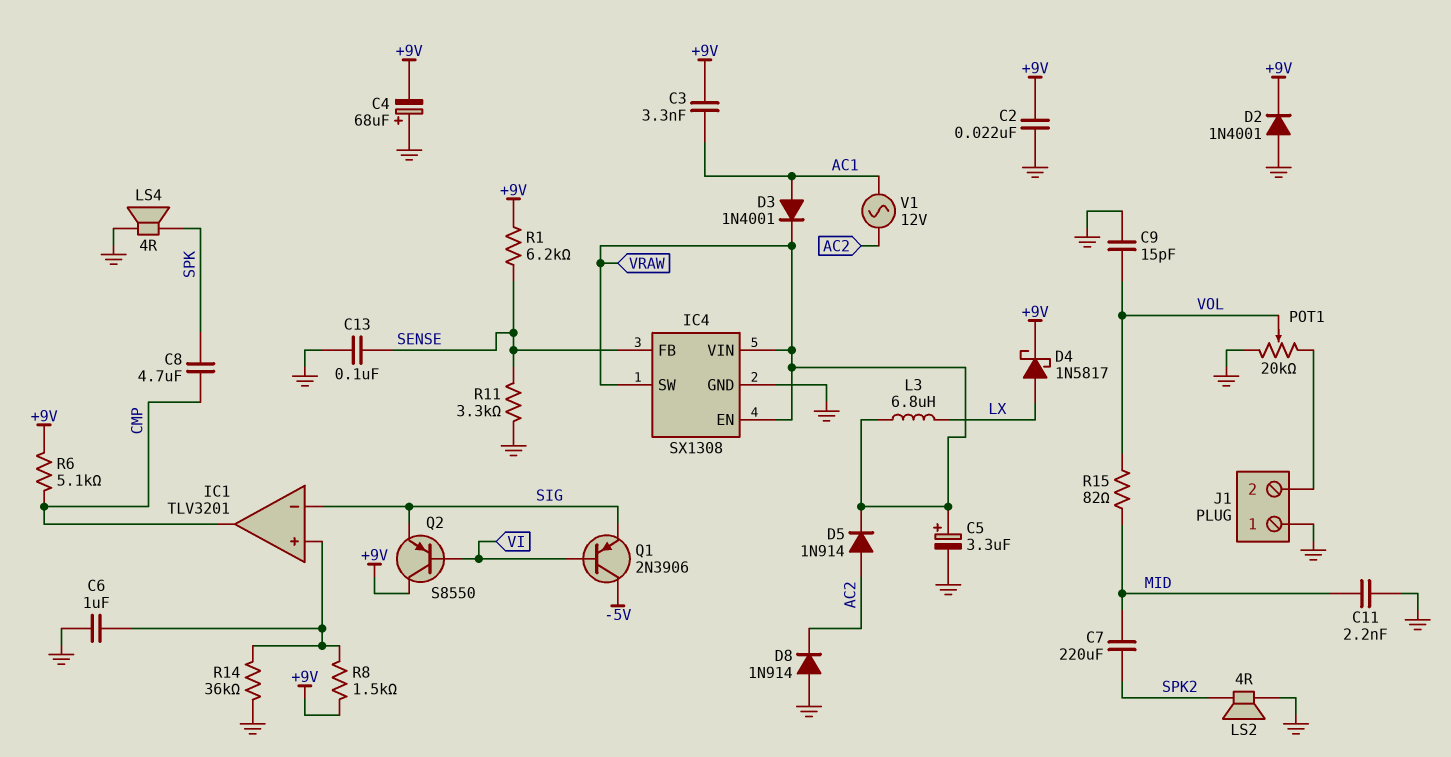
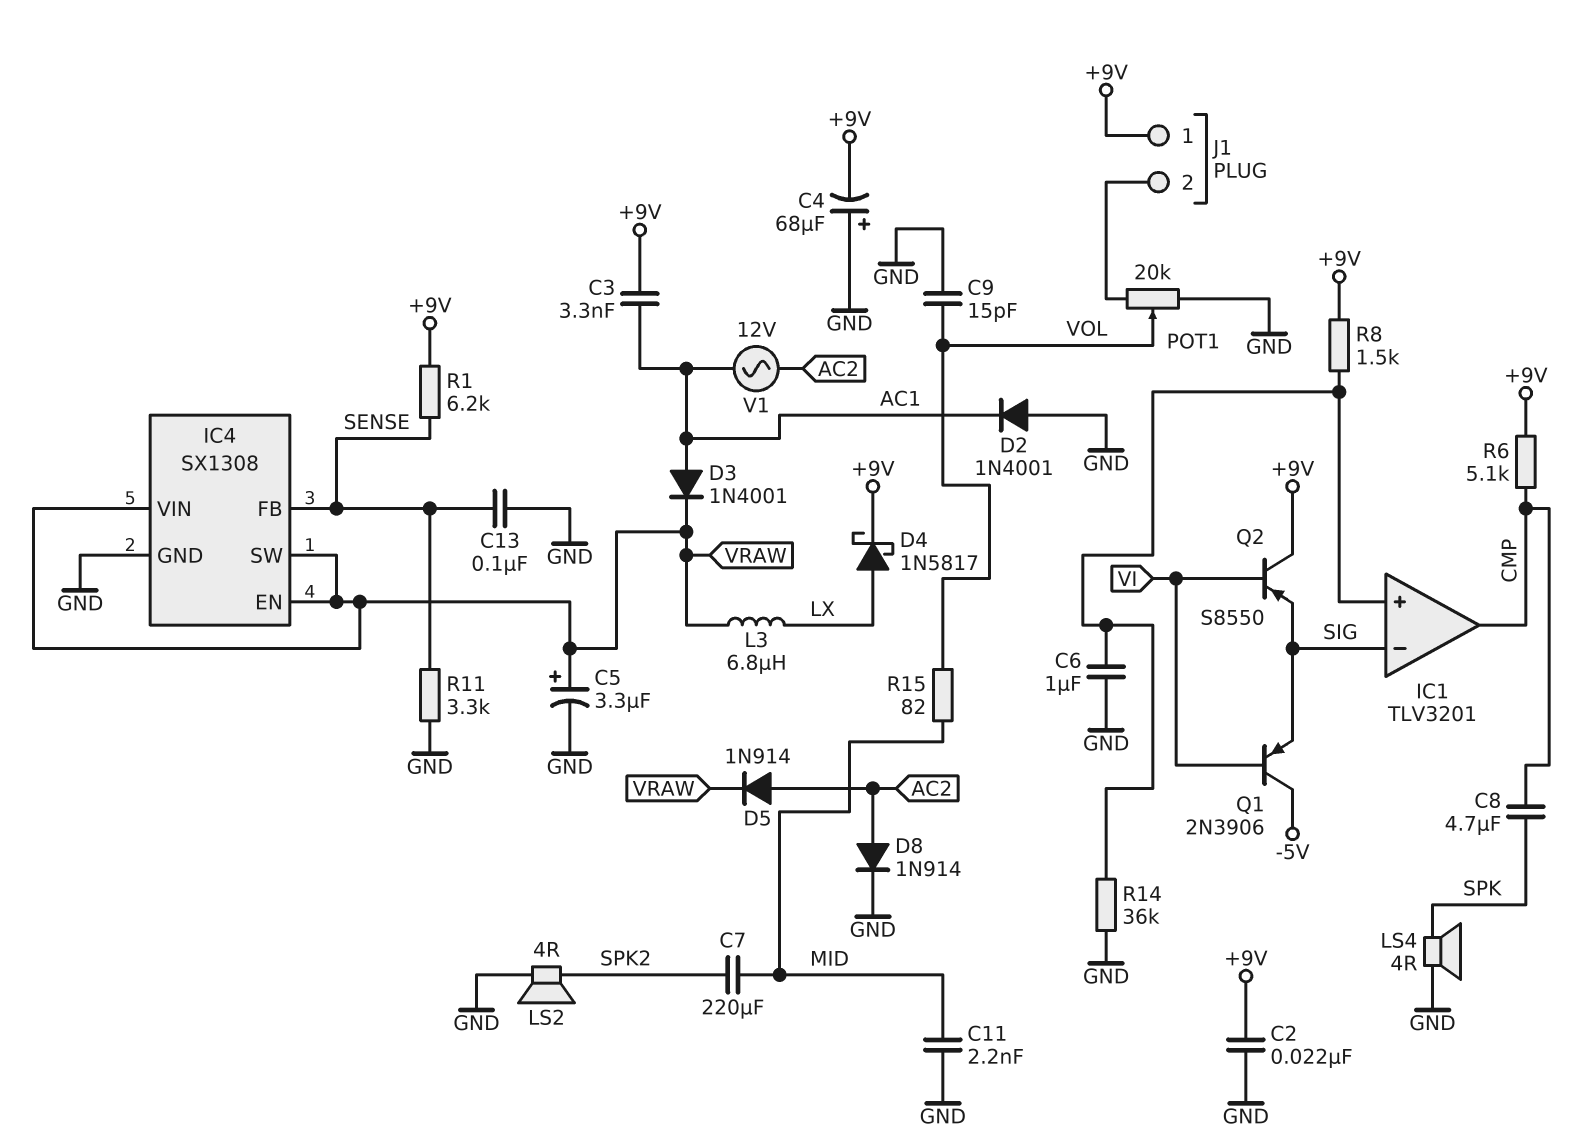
D2: diode 1N4001 (A GND, K +9V) -> diode 1N4001 (A GND, K AC1)
D8: diode 1N914 (A GND, K AC2) -> diode 1N914 (A AC2, K GND)
J1 pin 1: GND -> +9V

